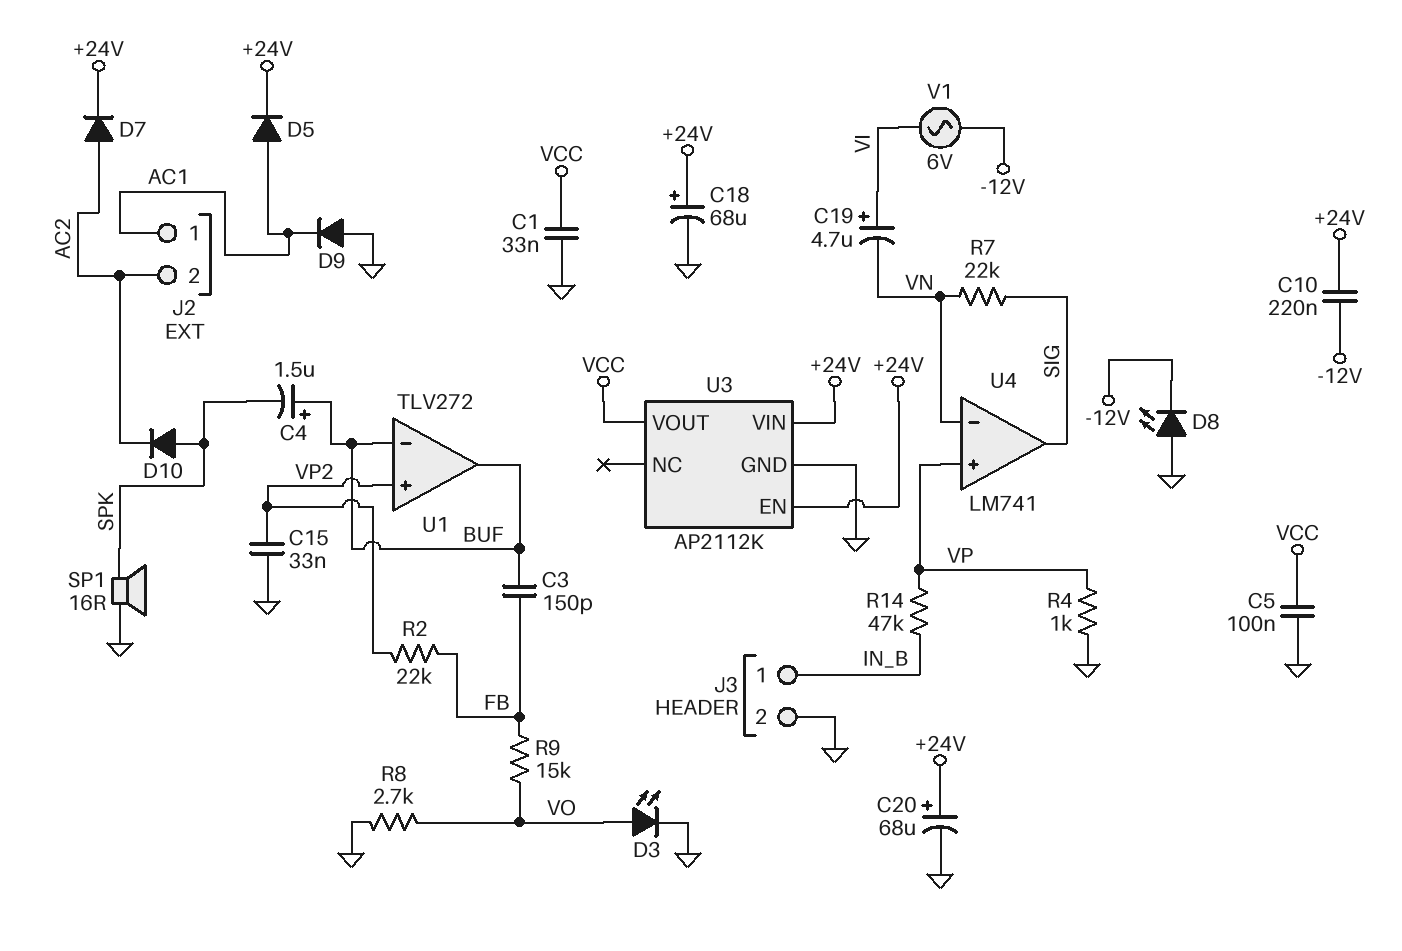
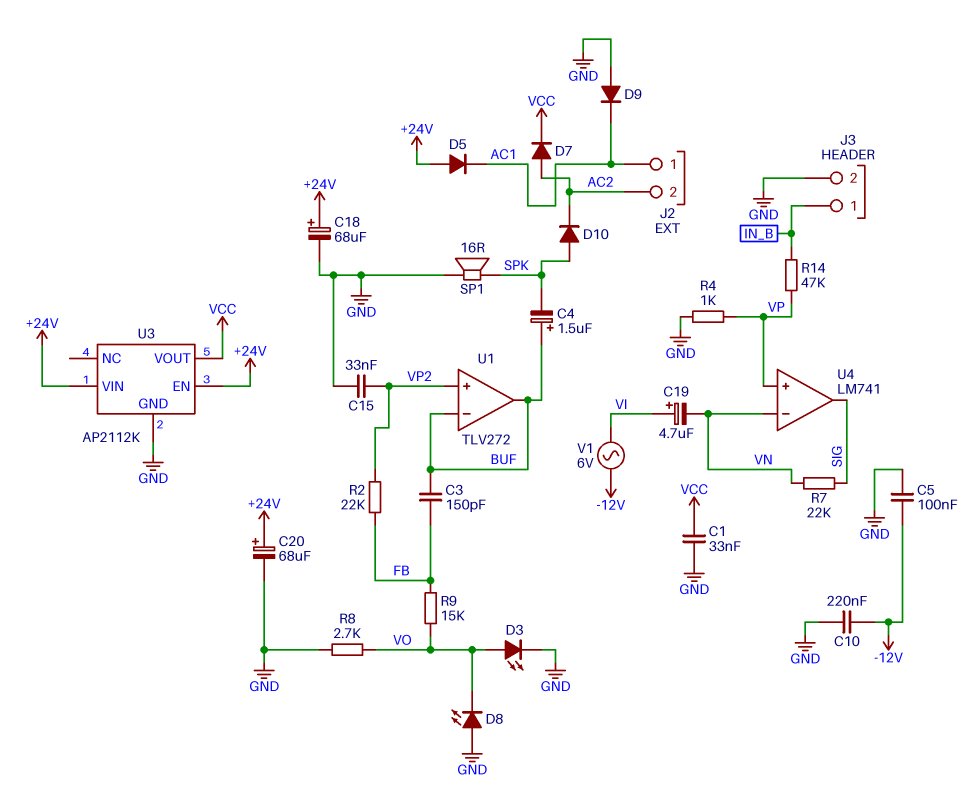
C5: 100nF (GND, VCC) -> 100nF (-12V, GND)
C10: 220nF (+24V, -12V) -> 220nF (-12V, GND)
D5: diode (A AC1, K +24V) -> diode (A +24V, K AC1)
D7: diode (A AC2, K +24V) -> diode (A AC2, K VCC)
D8: LED (A GND, K -12V) -> LED (A GND, K VO)

